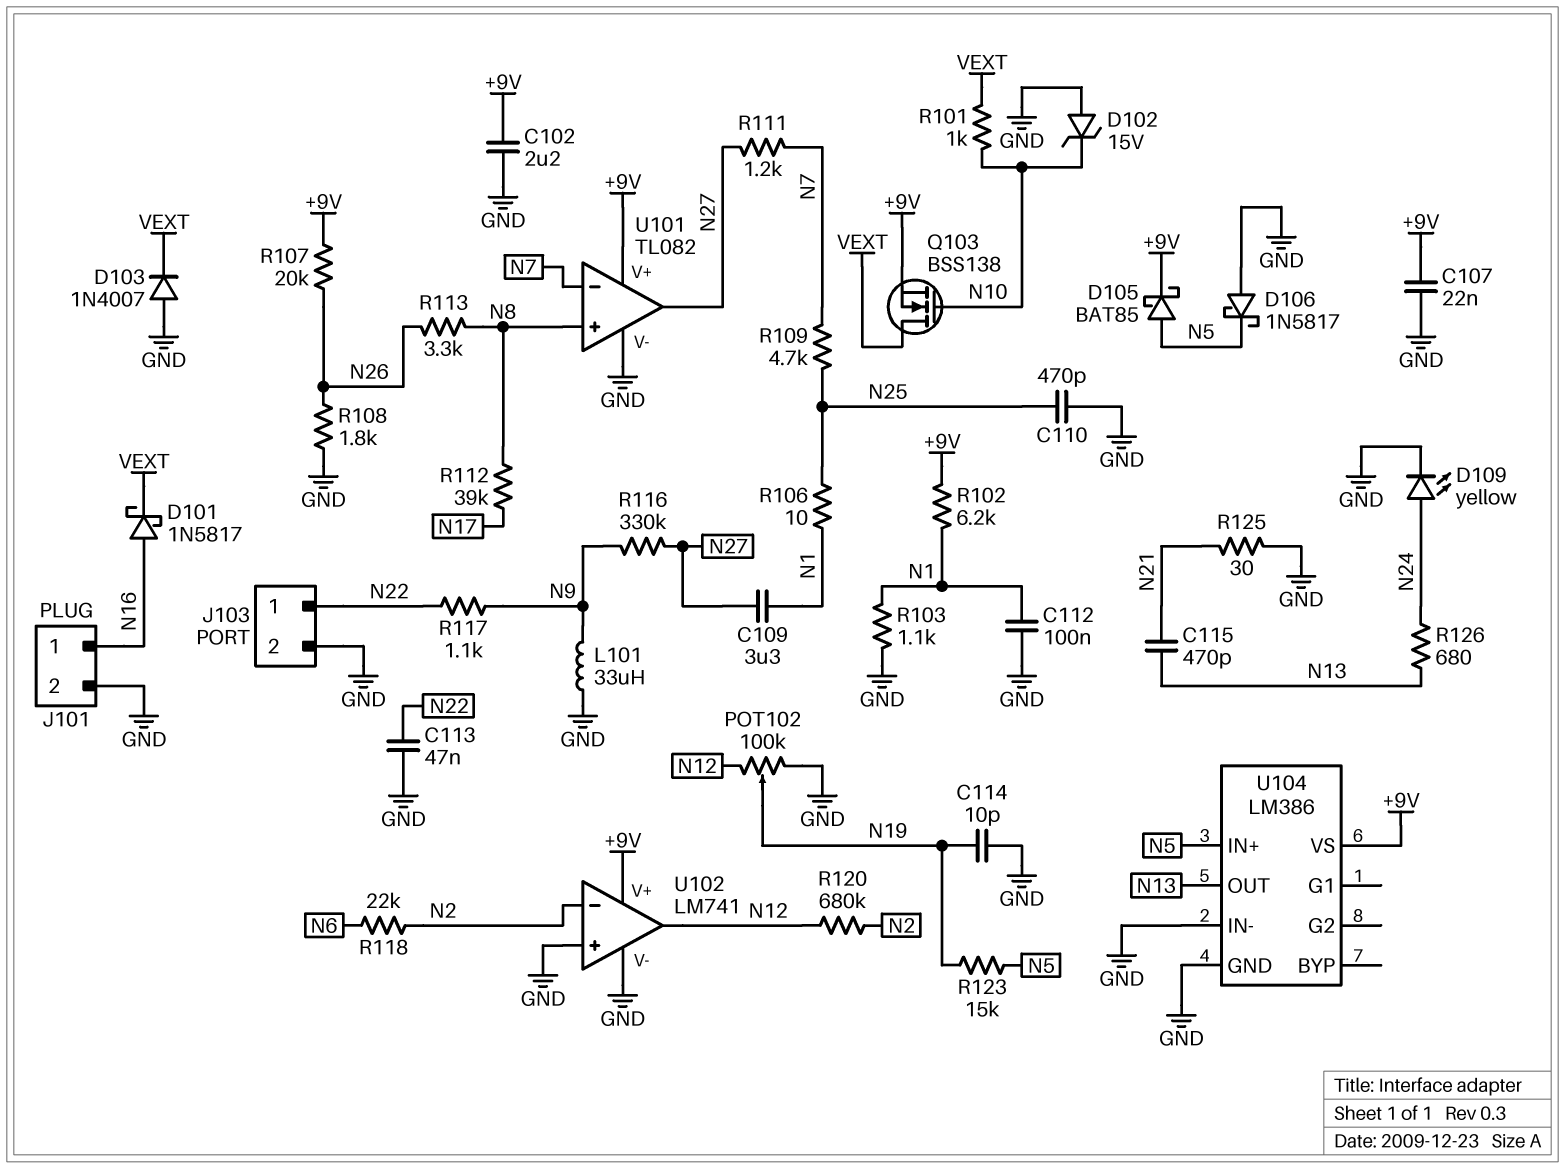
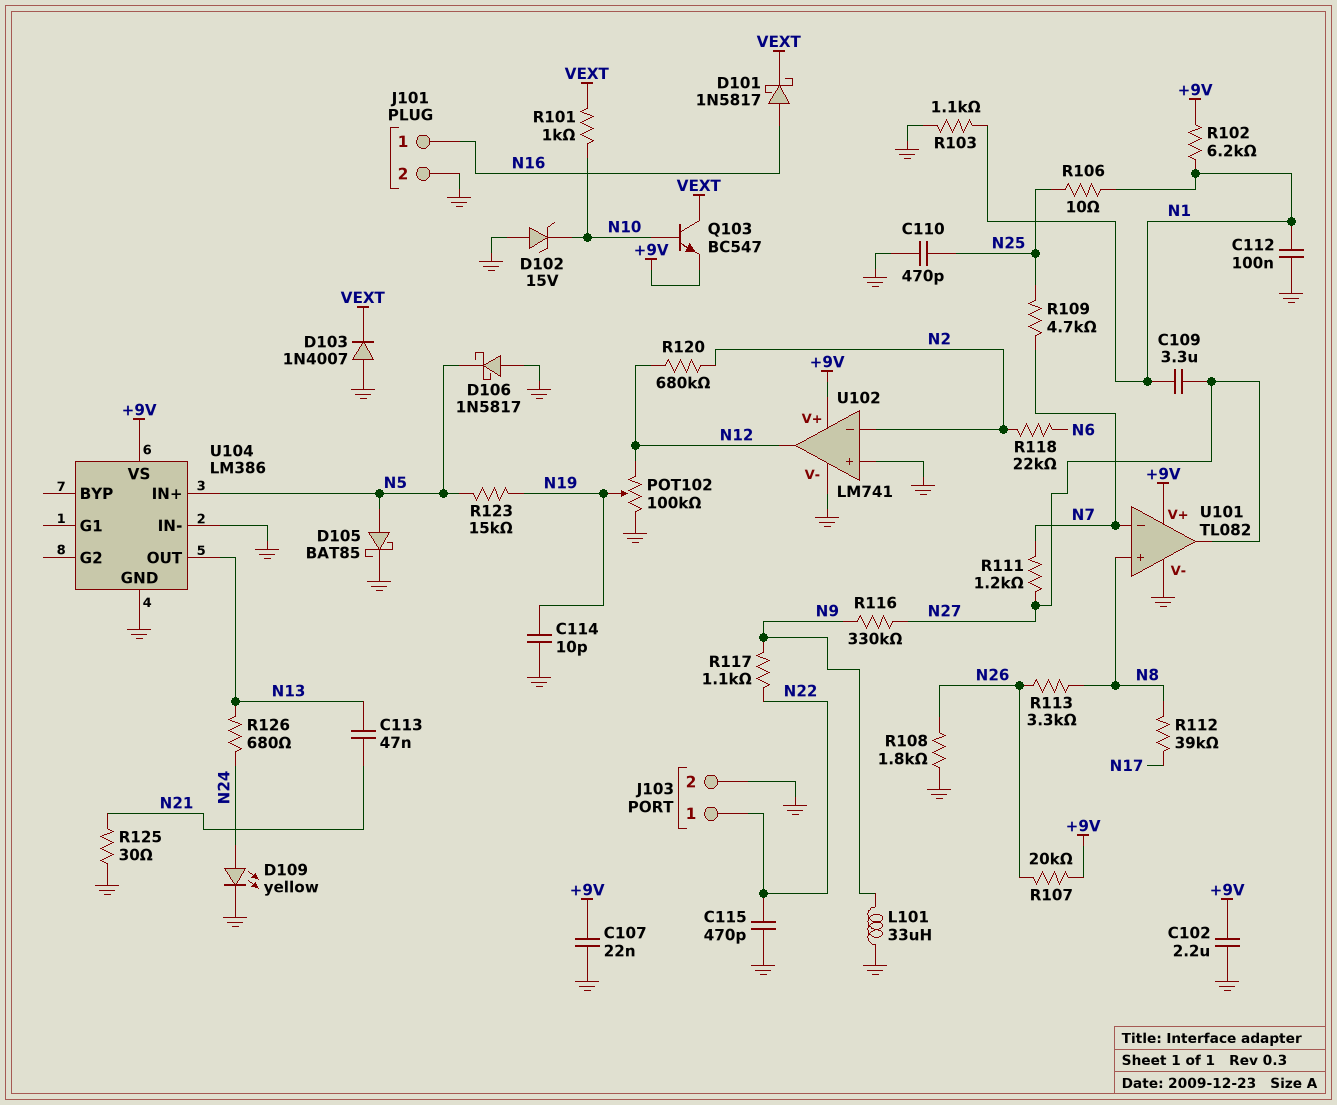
C113: 47nF (GND, N22) -> 47nF (N13, N21)
C115: 470pF (N13, N21) -> 470pF (GND, N22)
D105: schottky BAT85 (A N5, K +9V) -> schottky BAT85 (A N5, K GND)
Q103: NMOS BSS138 (G N10, D VEXT, S +9V) -> NPN BC547 (B N10, C VEXT, E +9V)

